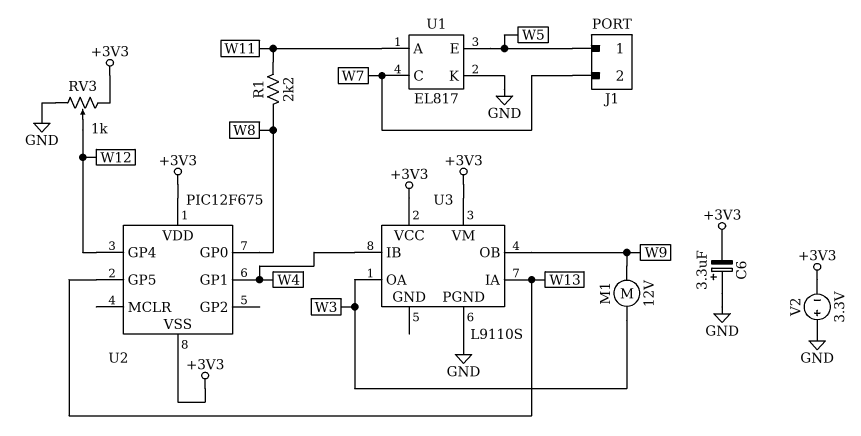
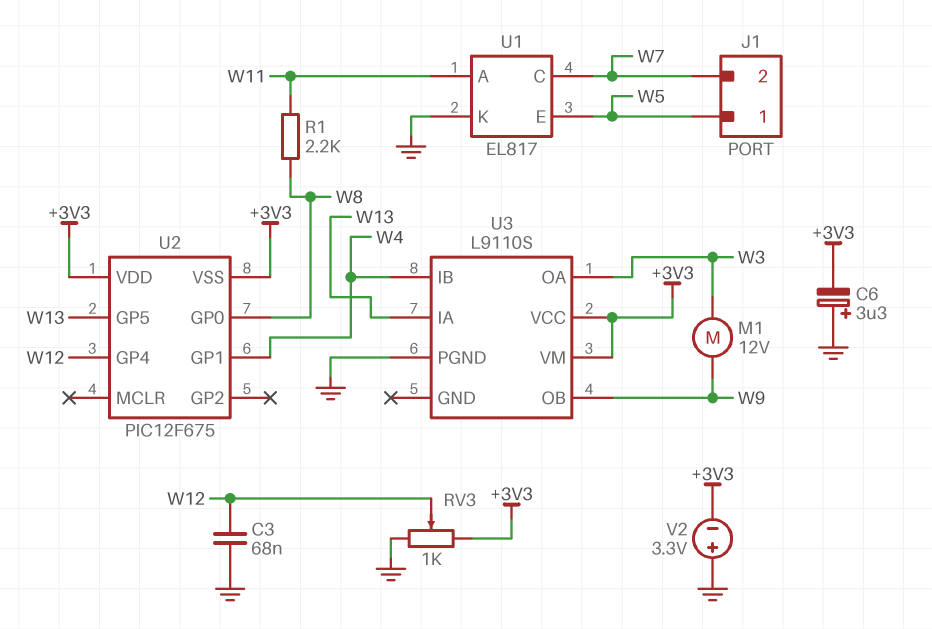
C3: none -> 68nF (GND, W12)

